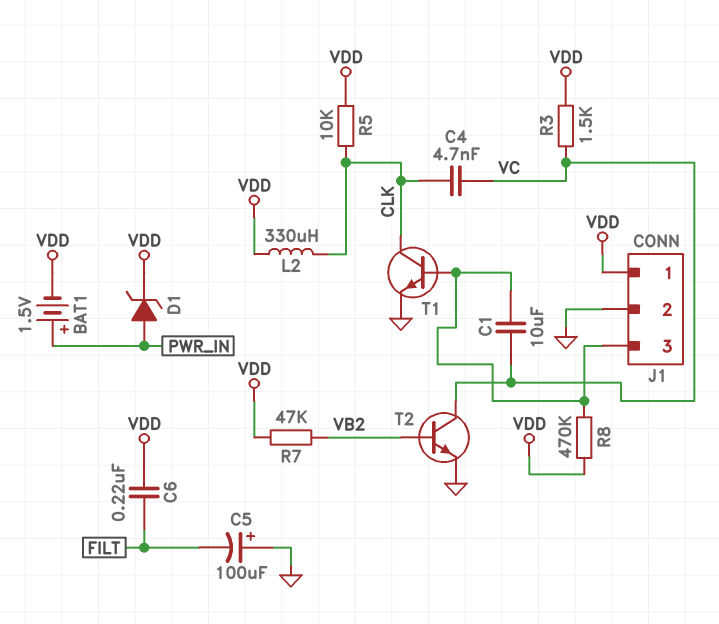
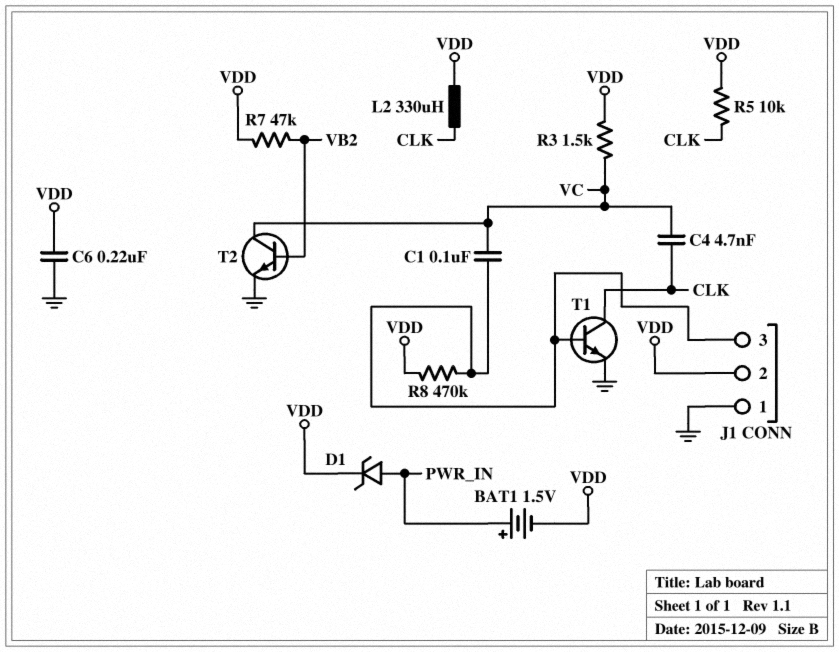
C1: 10uF (J1/3, VC) -> 100nF (J1/3, VC)
C5: 100uF (plus GND, minus FILT) -> none
C6: 220nF (FILT, VDD) -> 220nF (GND, VDD)
J1 pin 1: VDD -> GND
J1 pin 2: GND -> VDD

